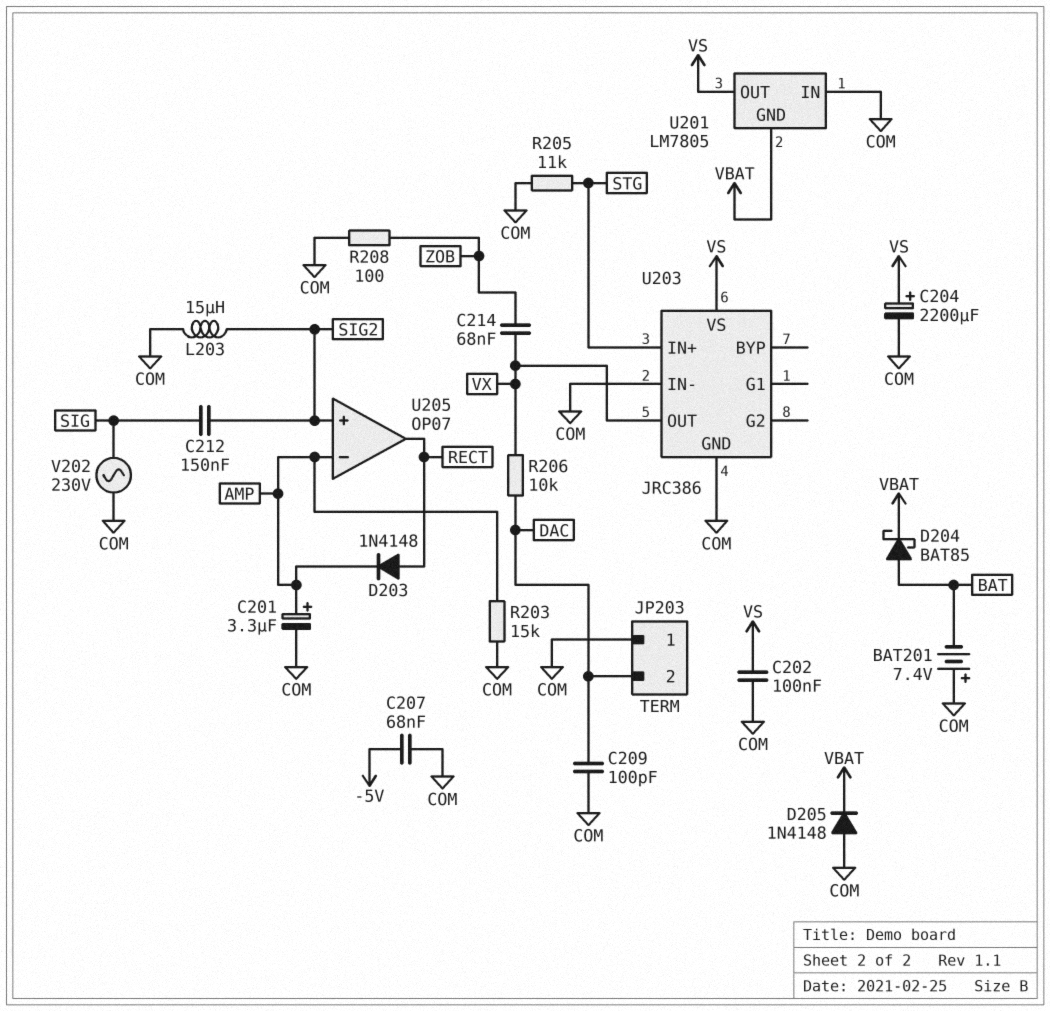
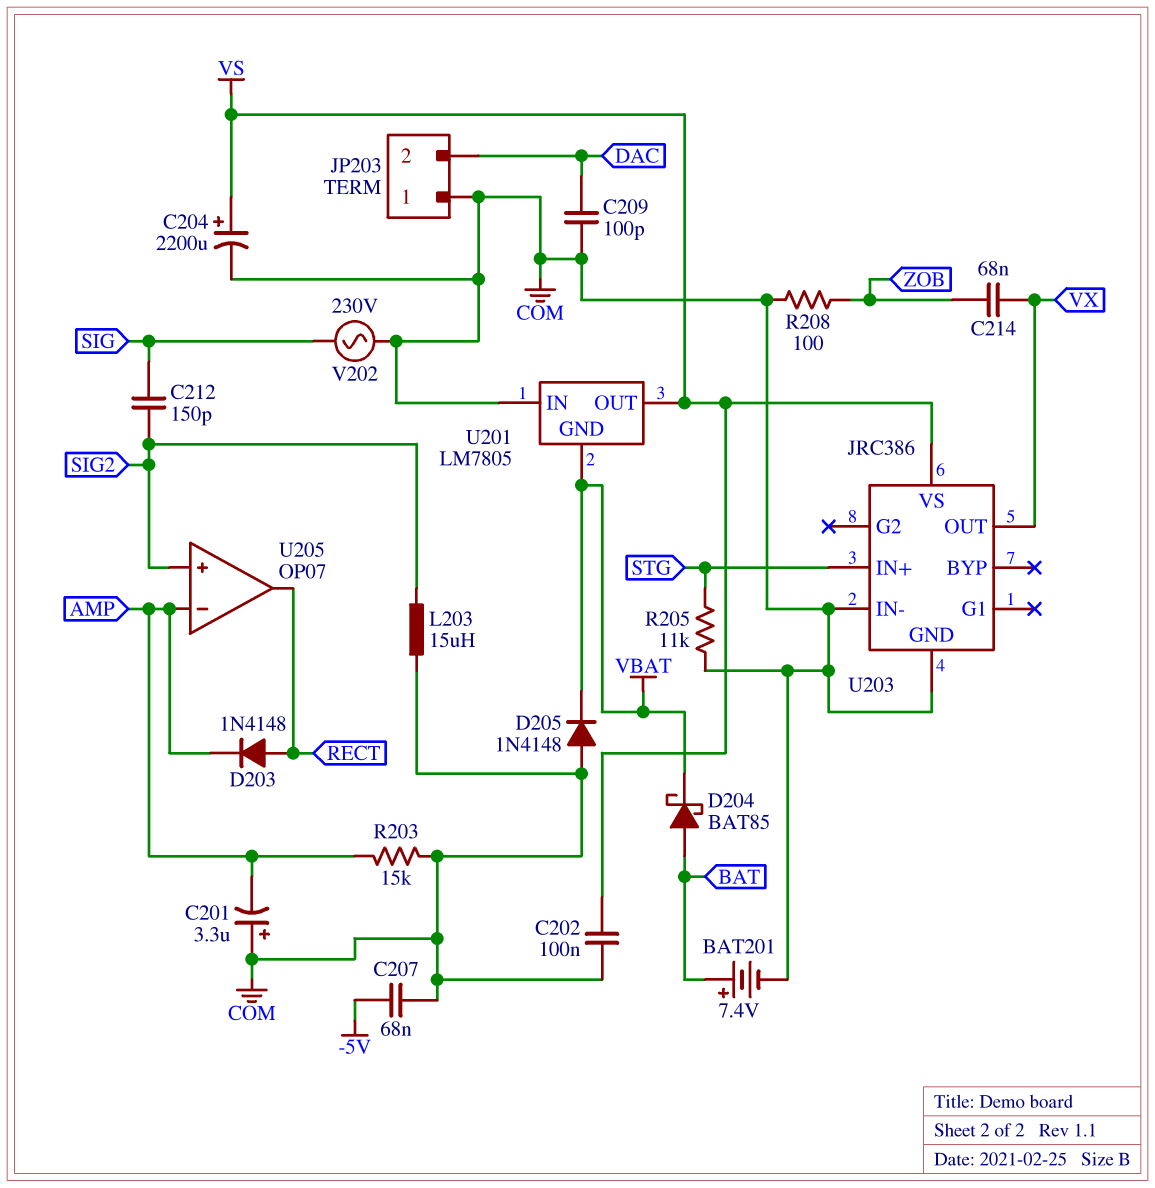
BAT201: 7.4V (plus COM, minus BAT) -> 7.4V (plus BAT, minus COM)
C201: 3.3uF (plus AMP, minus COM) -> 3.3uF (plus COM, minus AMP)
C212: 150nF (SIG, SIG2) -> 150pF (SIG, SIG2)
R206: 10k (DAC, VX) -> none

